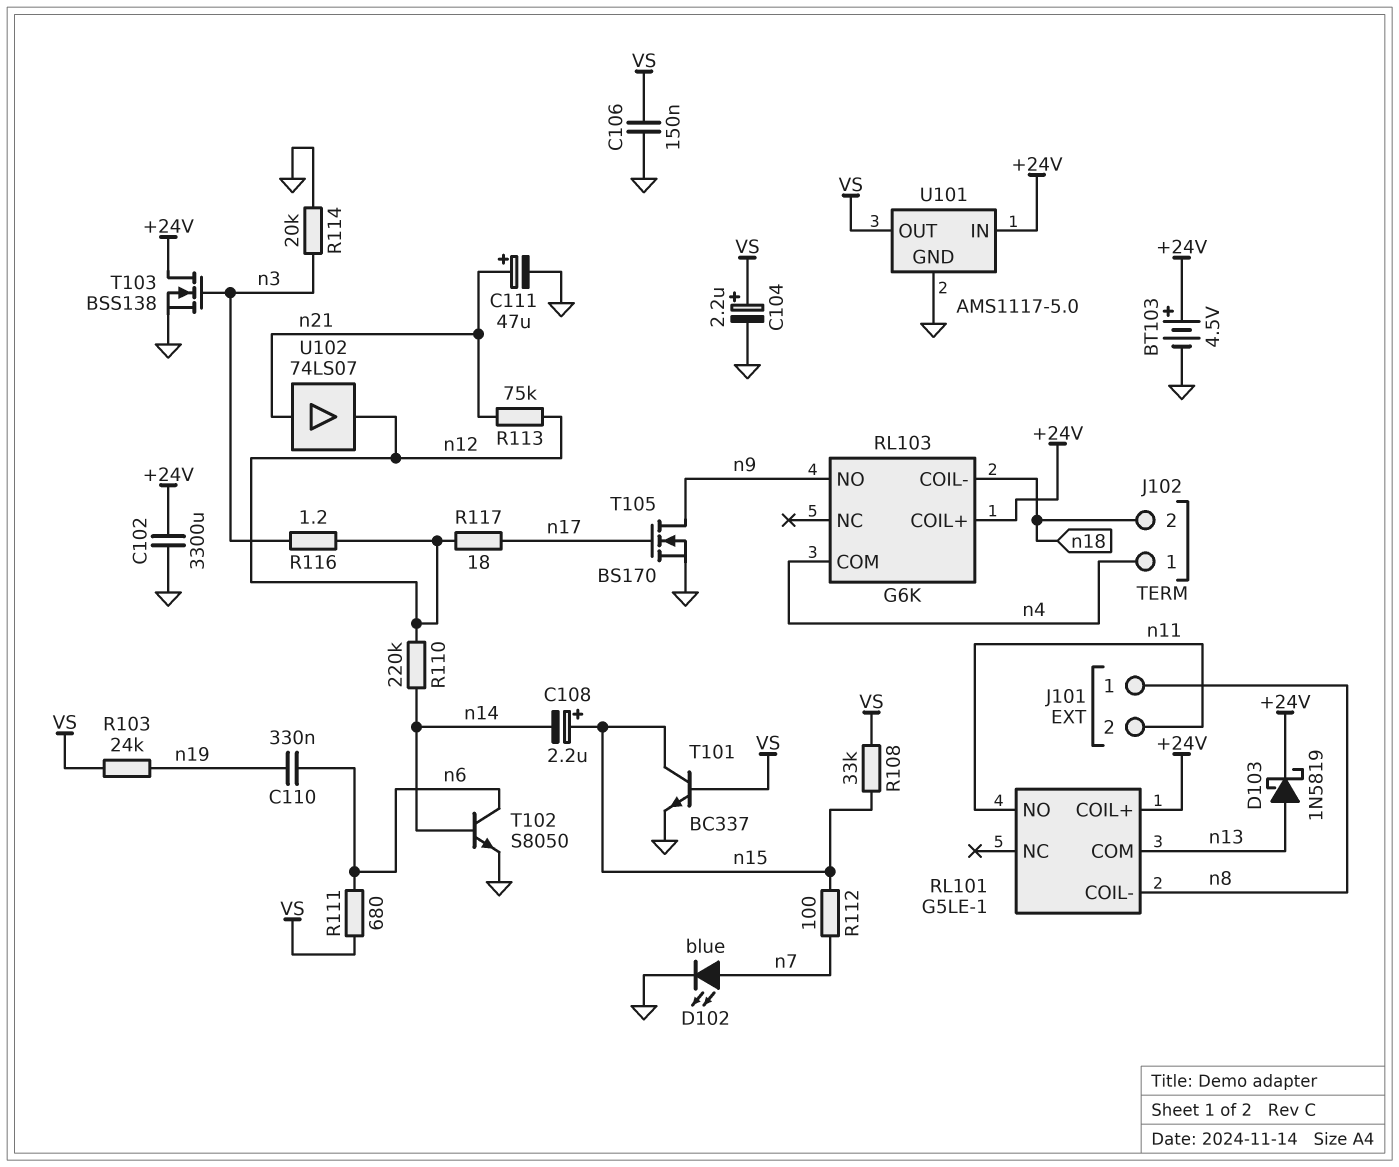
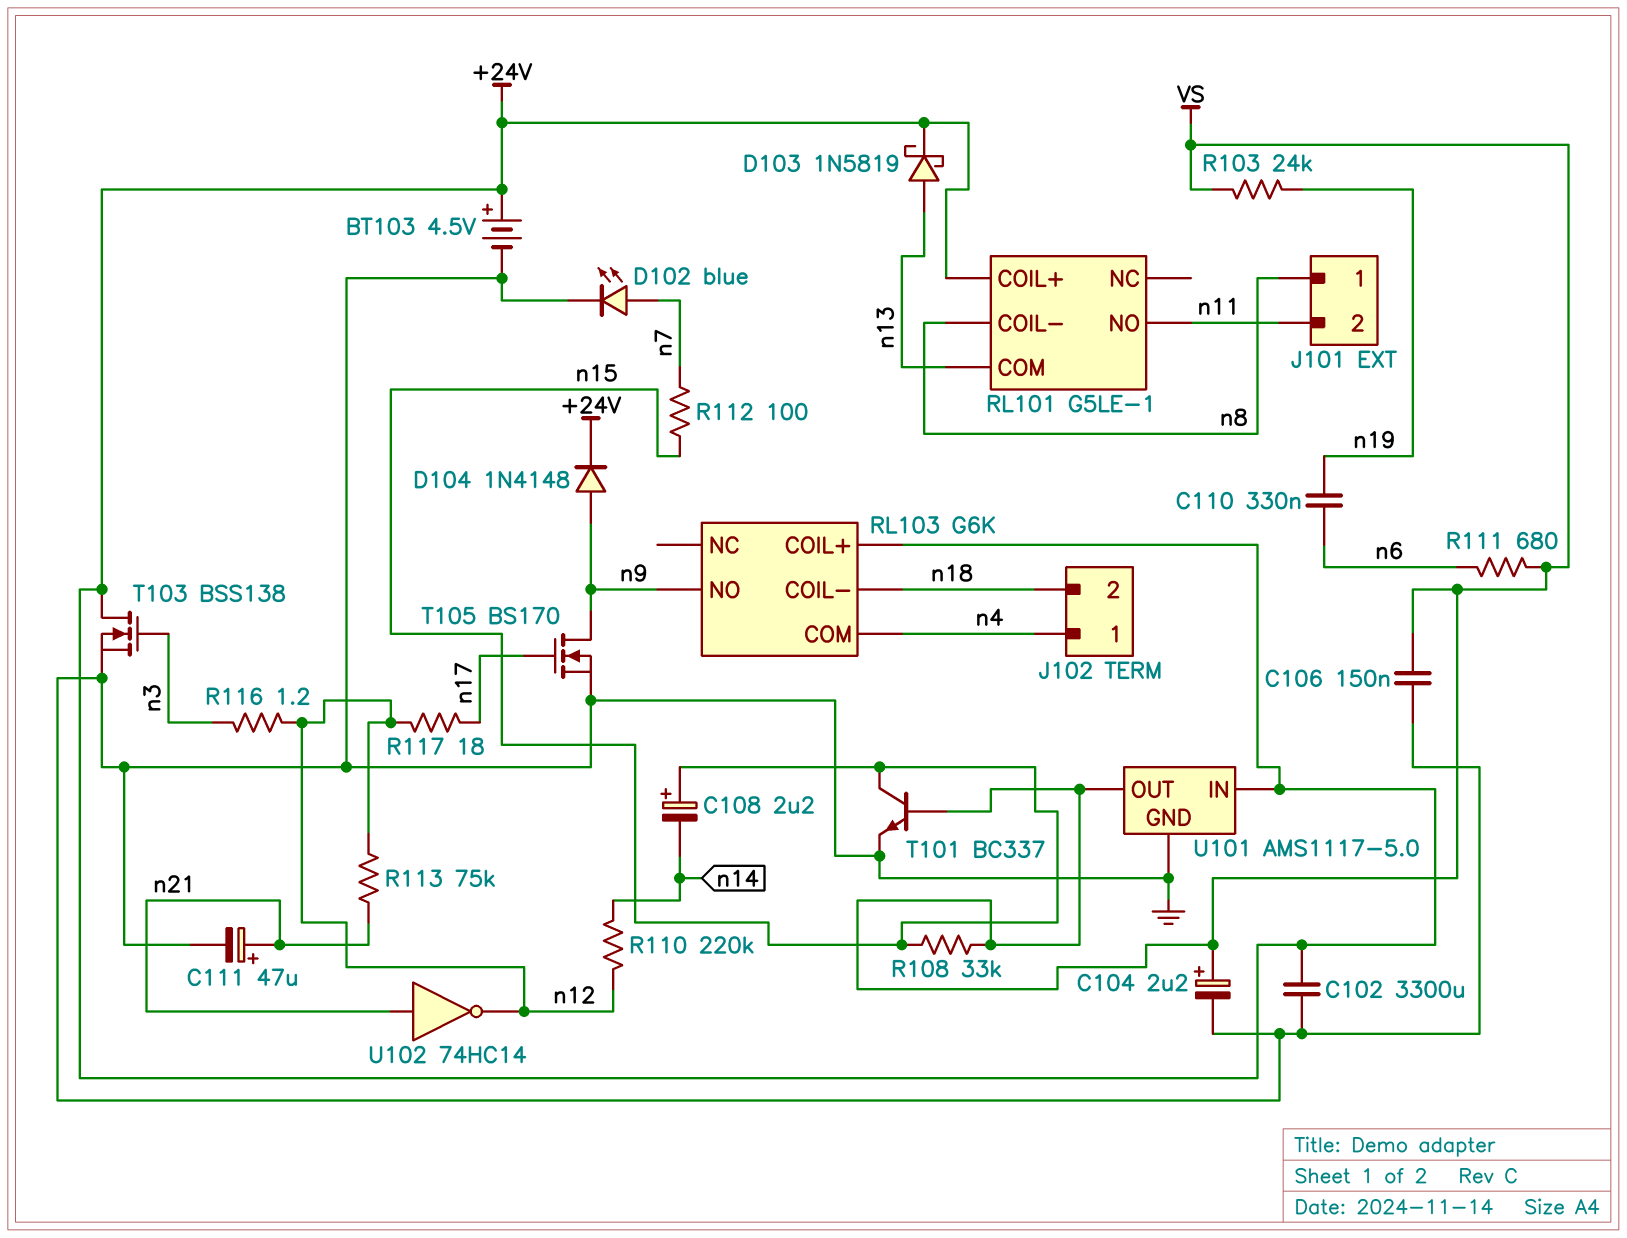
D104: none -> diode 1N4148 (A n9, K +24V)
R114: 20k (GND, n3) -> none
T102: NPN S8050 (B n14, C n6, E GND) -> none
U102: buffer 74LS07 (in n21, out n12) -> NOT 74HC14 (in n21, out n12)

